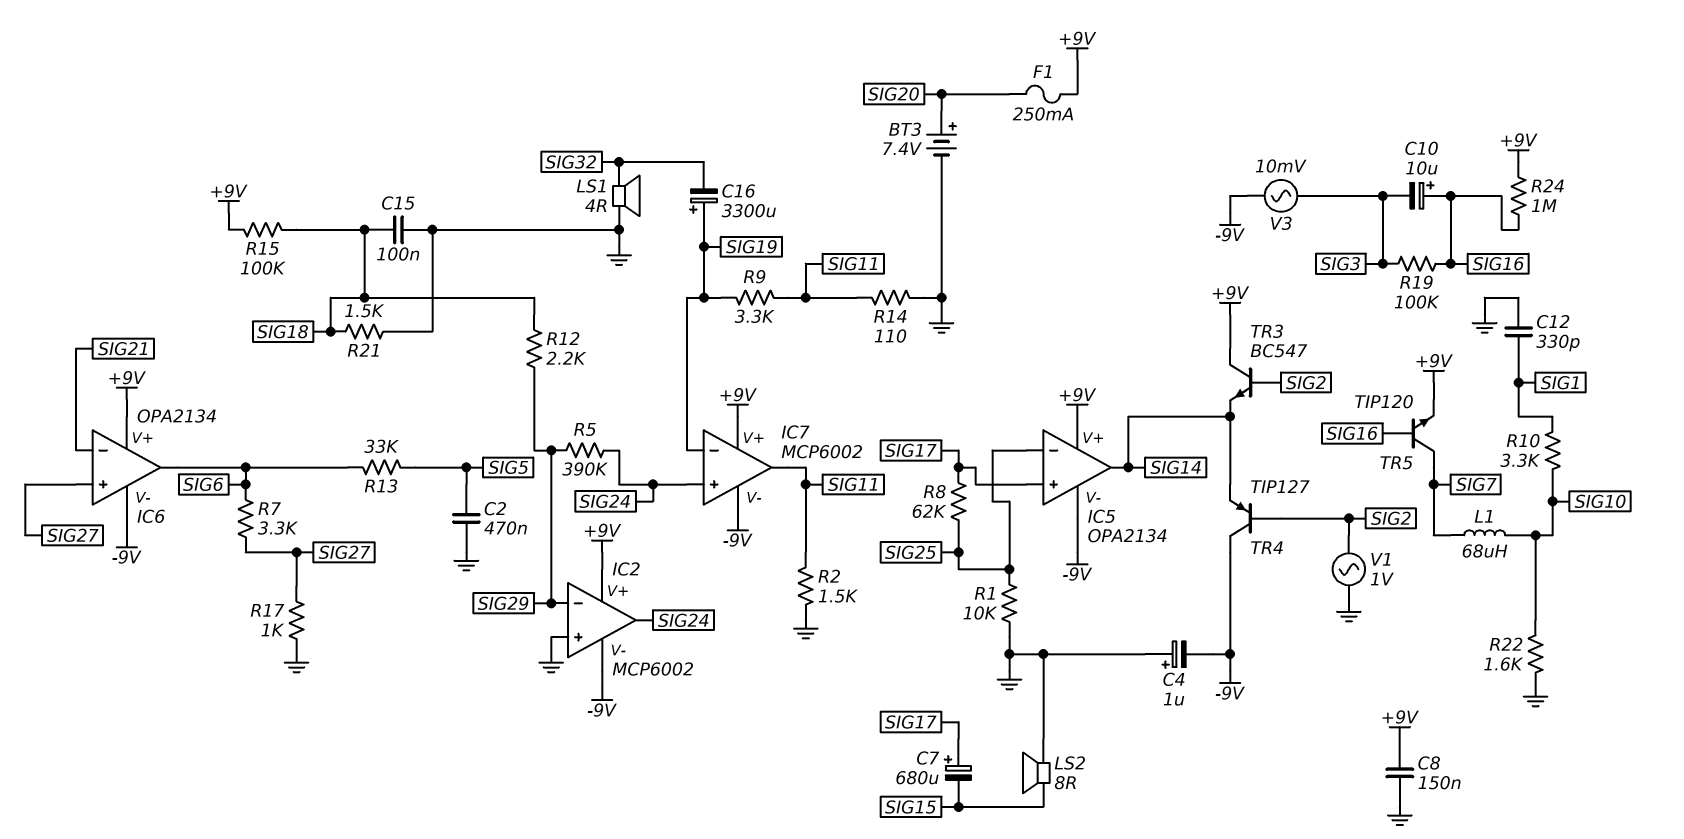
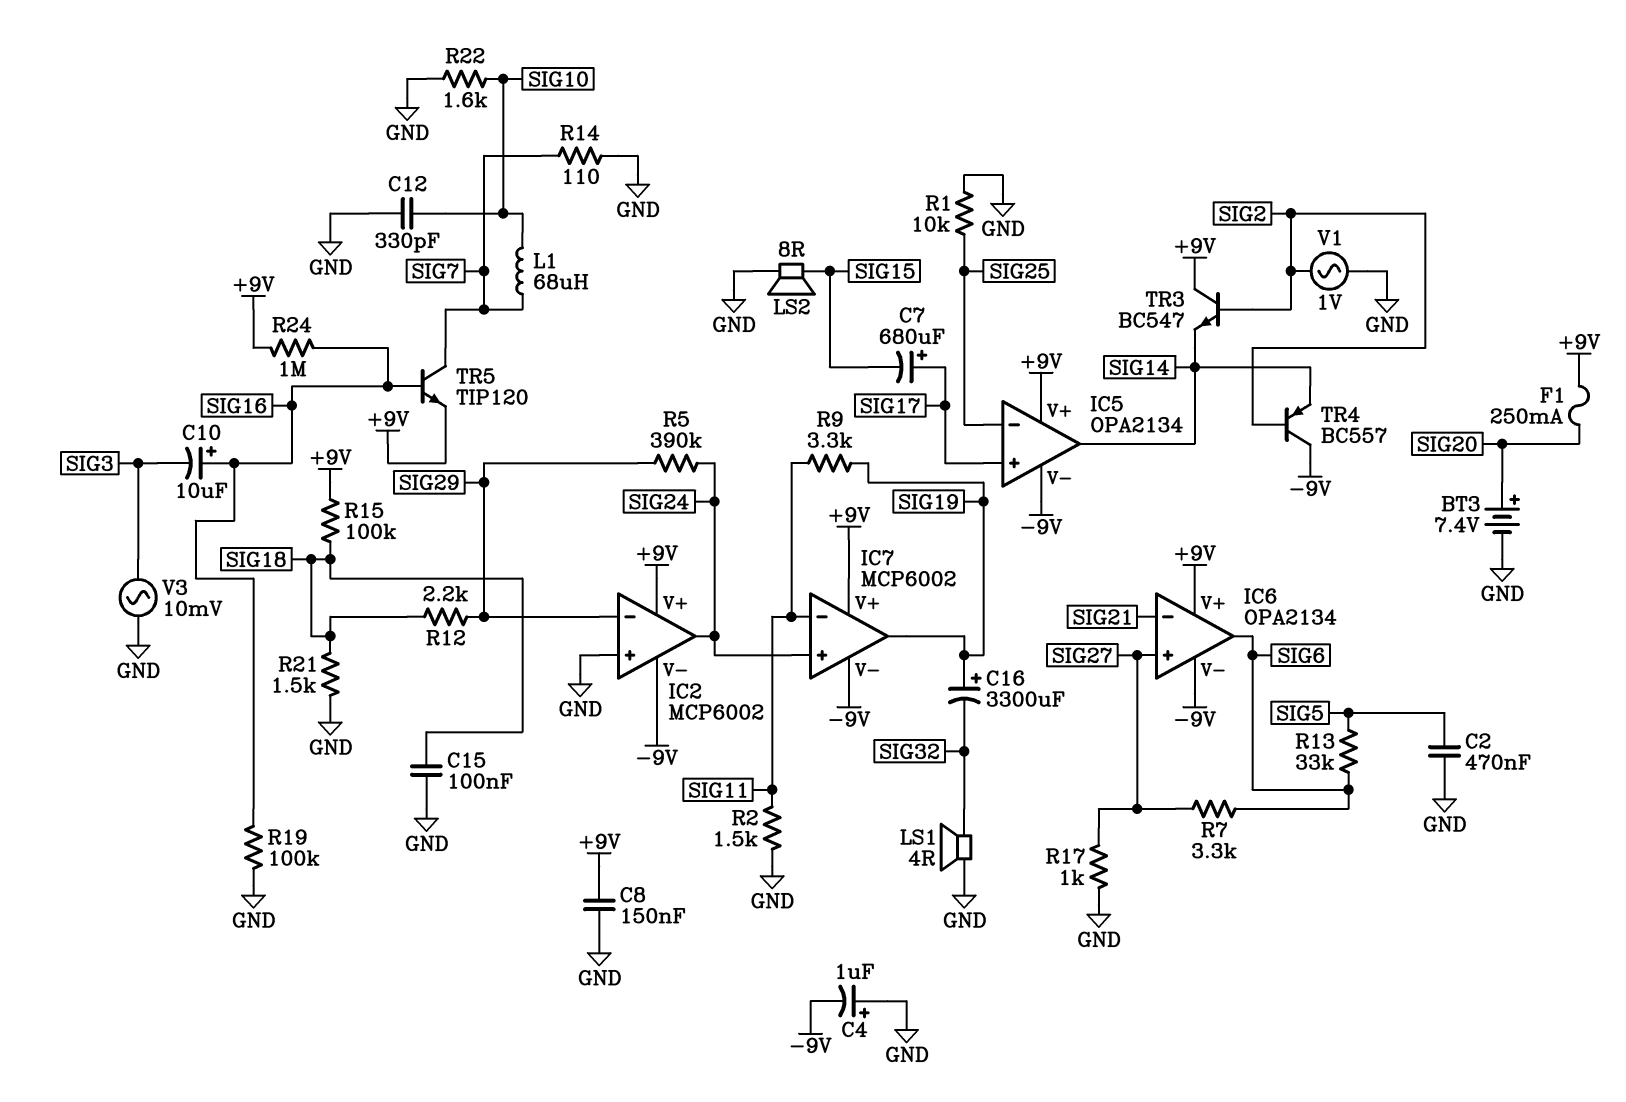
C12: 330pF (GND, SIG1) -> 330pF (GND, SIG10)
IC7 pin in-: SIG19 -> SIG11
IC7 pin out: SIG11 -> SIG19
R8: 62k (SIG17, SIG25) -> none
R10: 3.3k (SIG1, SIG10) -> none
R14: 110 (GND, SIG11) -> 110 (GND, SIG7)
R19: 100k (SIG3, SIG16) -> 100k (GND, SIG16)
TR4: PNP TIP127 (B SIG2, C -9V, E SIG14) -> PNP BC557 (B SIG2, C -9V, E SIG14)
V3: AC 10mV (-9V, SIG3) -> AC 10mV (GND, SIG3)

